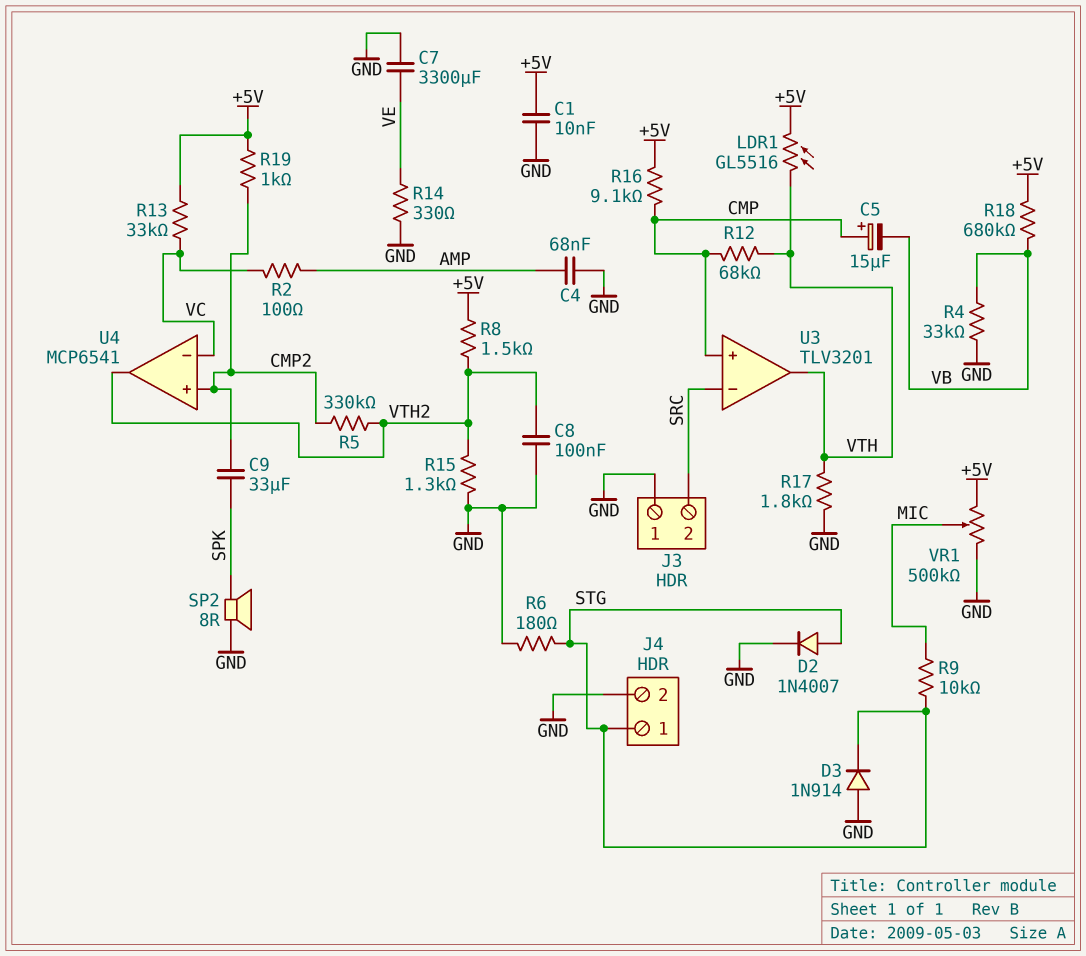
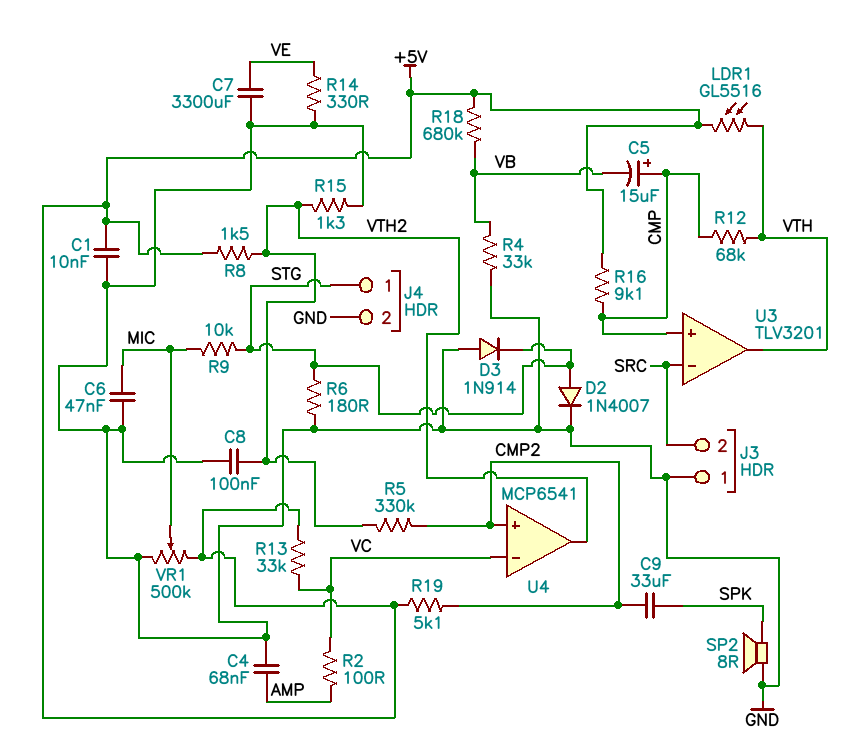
C6: none -> 47nF (GND, MIC)
R17: 1.8k (GND, VTH) -> none
R19: 1k (+5V, CMP2) -> 5.1k (+5V, CMP2)

